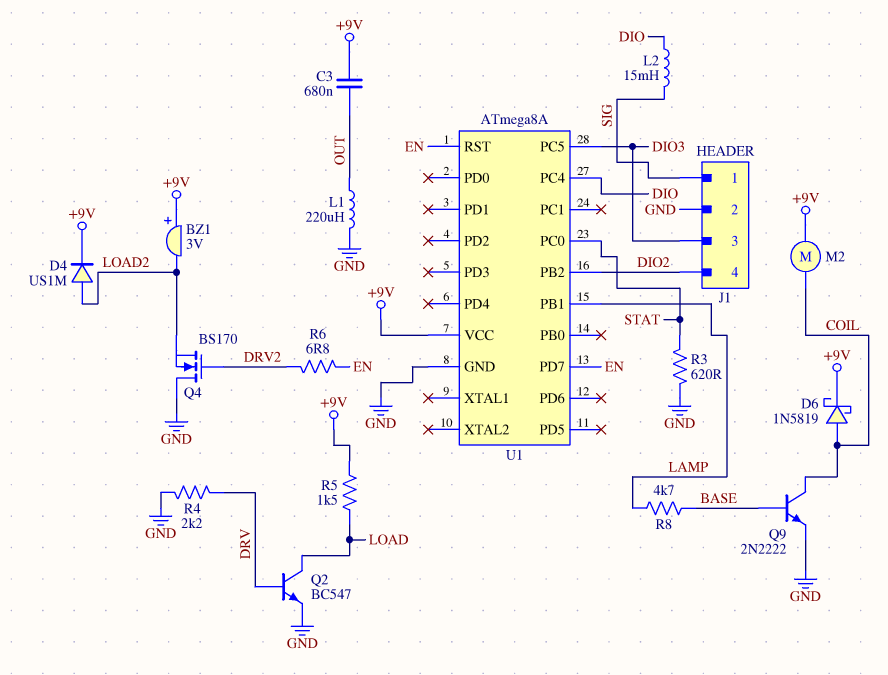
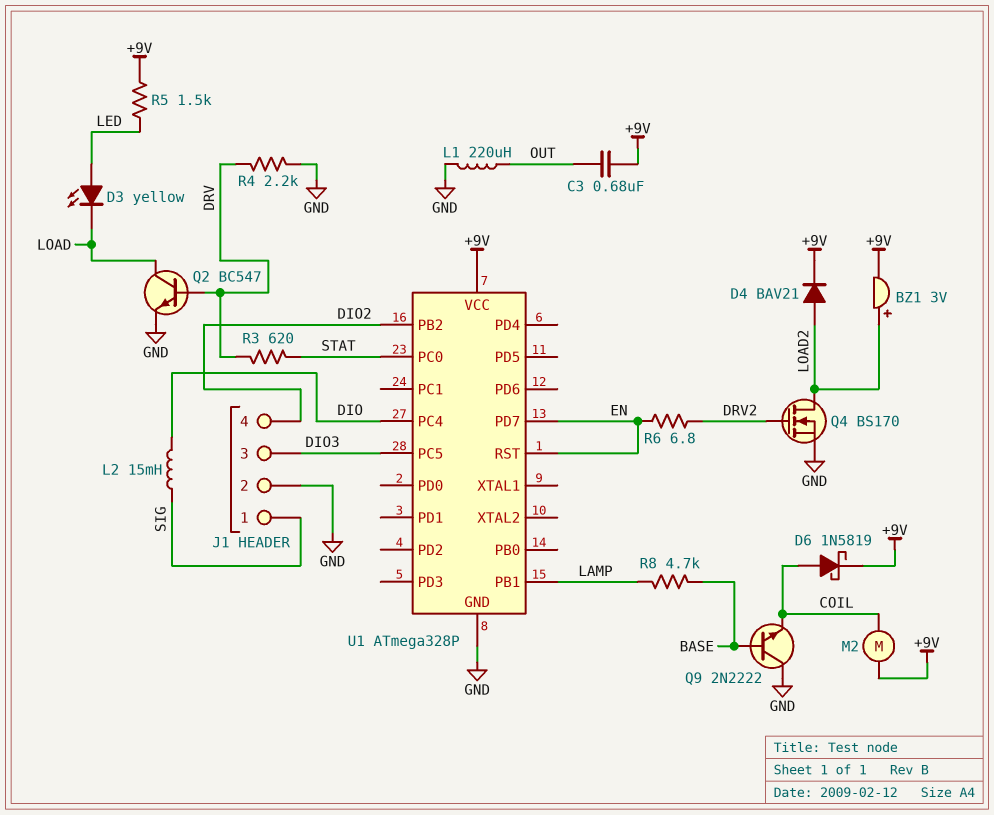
BZ1: buzzer 3V (plus +9V, minus LOAD2) -> buzzer 3V (plus LOAD2, minus +9V)
D3: none -> LED yellow (A LED, K LOAD)
D4: diode US1M (A LOAD2, K +9V) -> diode BAV21 (A LOAD2, K +9V)
Q4: NMOS BS170 (G DRV2, D GND, S LOAD2) -> NMOS BS170 (G DRV2, D LOAD2, S GND)
Q9: NPN 2N2222 (B BASE, C COIL, E GND) -> NPN 2N2222 (B BASE, C GND, E COIL)
R3: 620 (GND, STAT) -> 620 (DRV, STAT)
R5: 1.5k (+9V, LOAD) -> 1.5k (+9V, LED)
U1: ATmega8A -> ATmega328P

